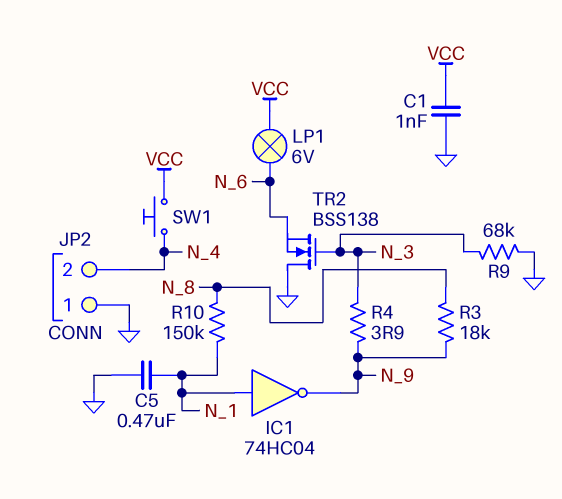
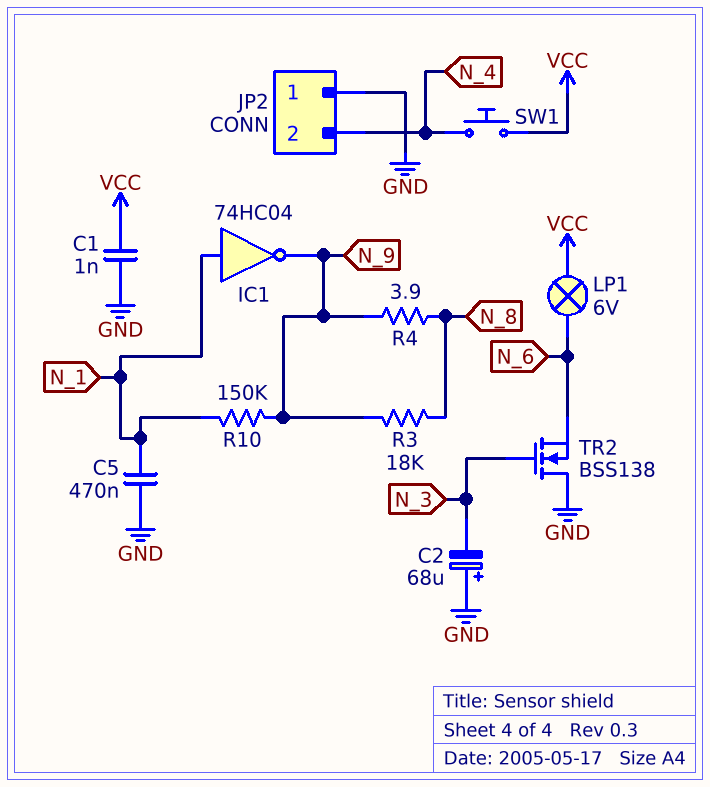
C2: none -> 68uF (plus GND, minus N_3)
R4: 3.9 (N_3, N_9) -> 3.9 (N_8, N_9)
R9: 68k (GND, N_3) -> none
R10: 150k (N_1, N_8) -> 150k (N_1, N_9)

